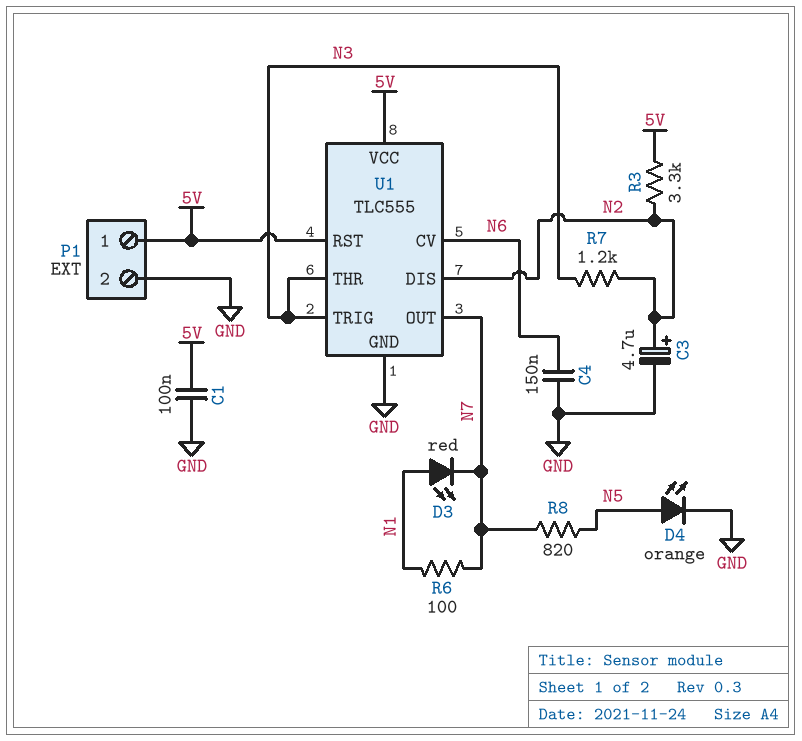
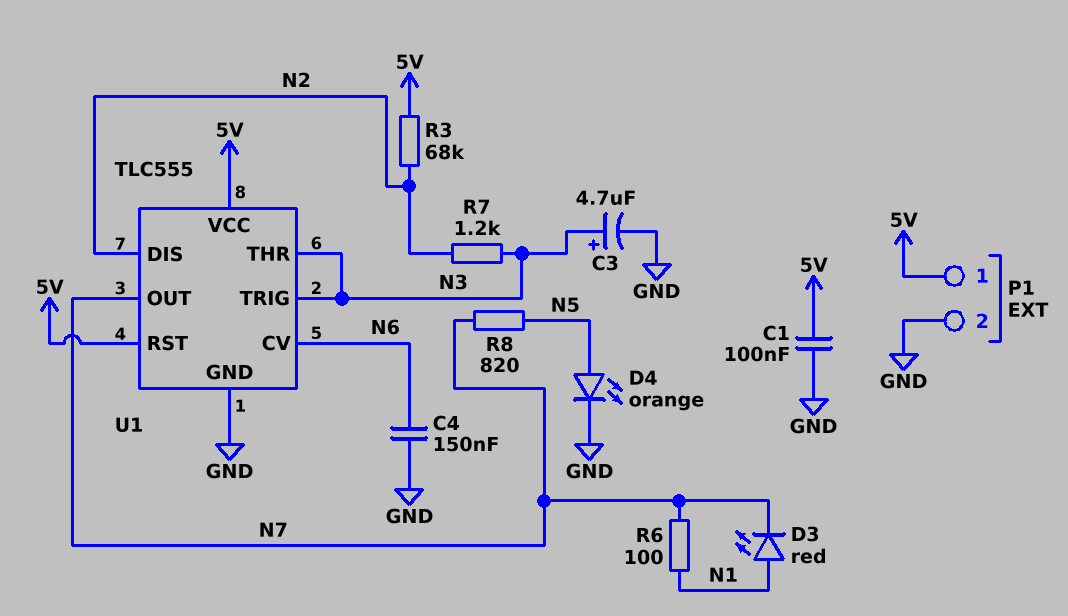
C3: 4.7uF (plus N2, minus GND) -> 4.7uF (plus N3, minus GND)
R3: 3.3k (5V, N2) -> 68k (5V, N2)

